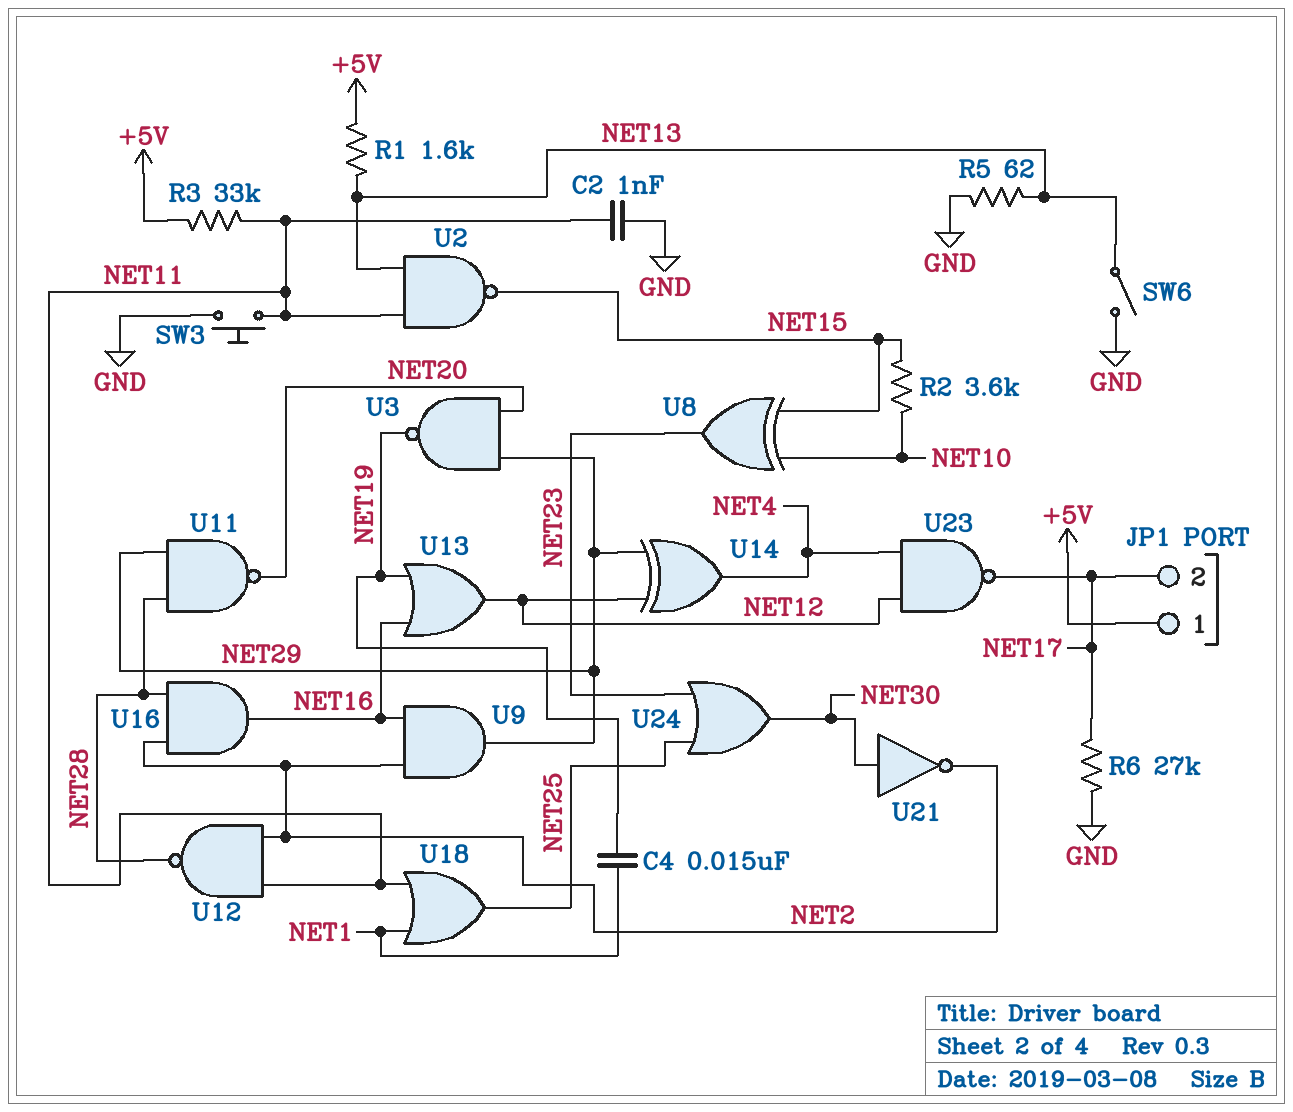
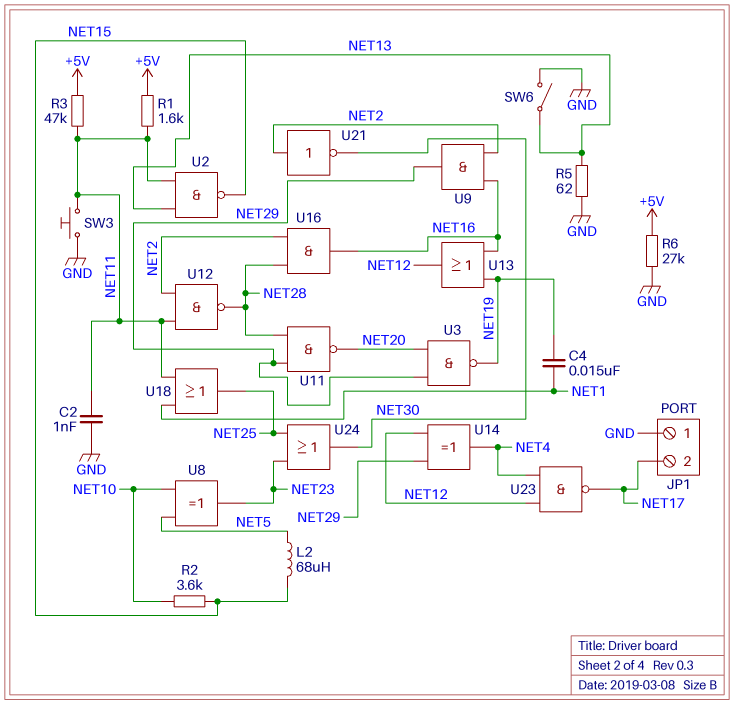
JP1 pin 1: +5V -> GND
L2: none -> 68uH (NET5, NET15)
R1: 1.6k (+5V, NET13) -> 1.6k (+5V, NET11)
R3: 33k (+5V, NET11) -> 47k (+5V, NET11)
R6: 27k (GND, NET17) -> 27k (+5V, GND)
U8: XOR (in NET10, in NET15, out NET23) -> XOR (in NET5, in NET10, out NET23)
U21: NOT (in NET30, out NET2) -> NOT (in NET2, out NET30)

